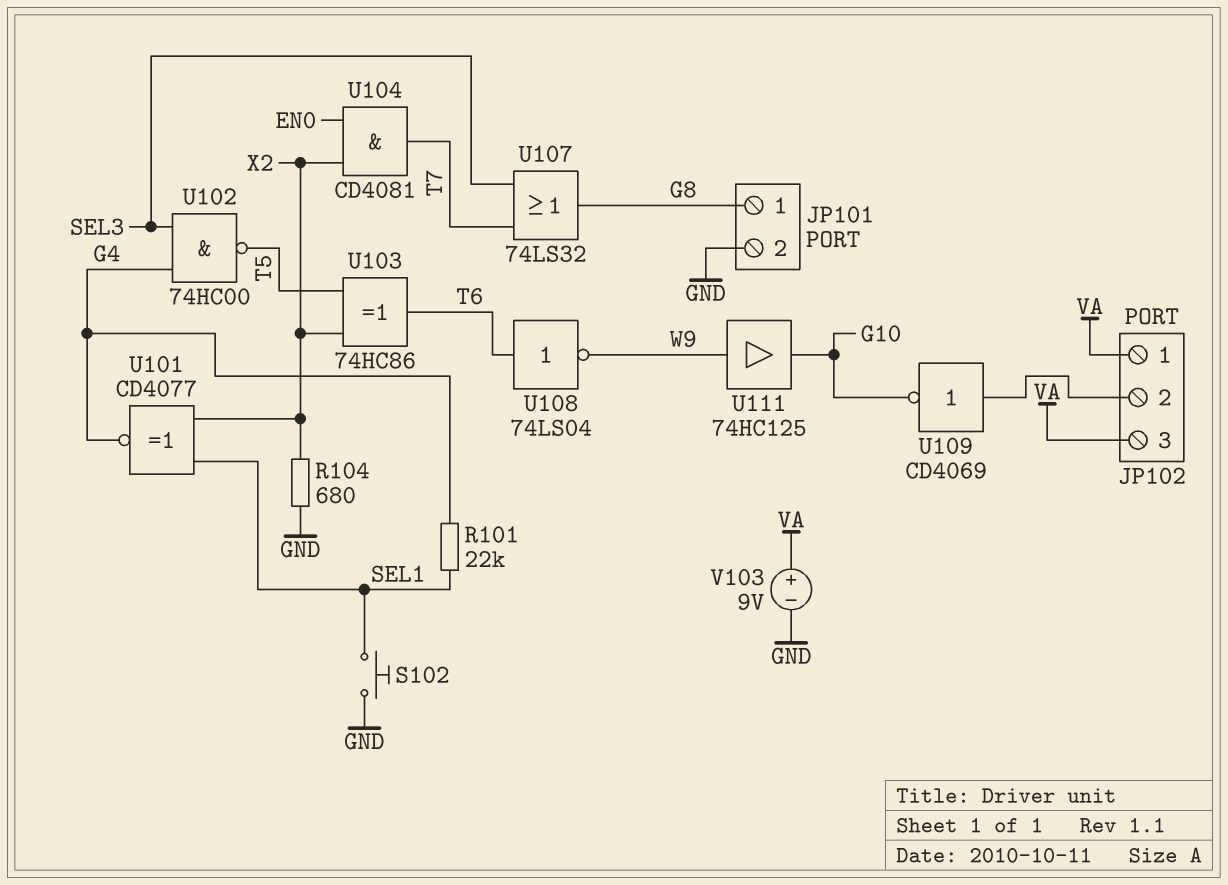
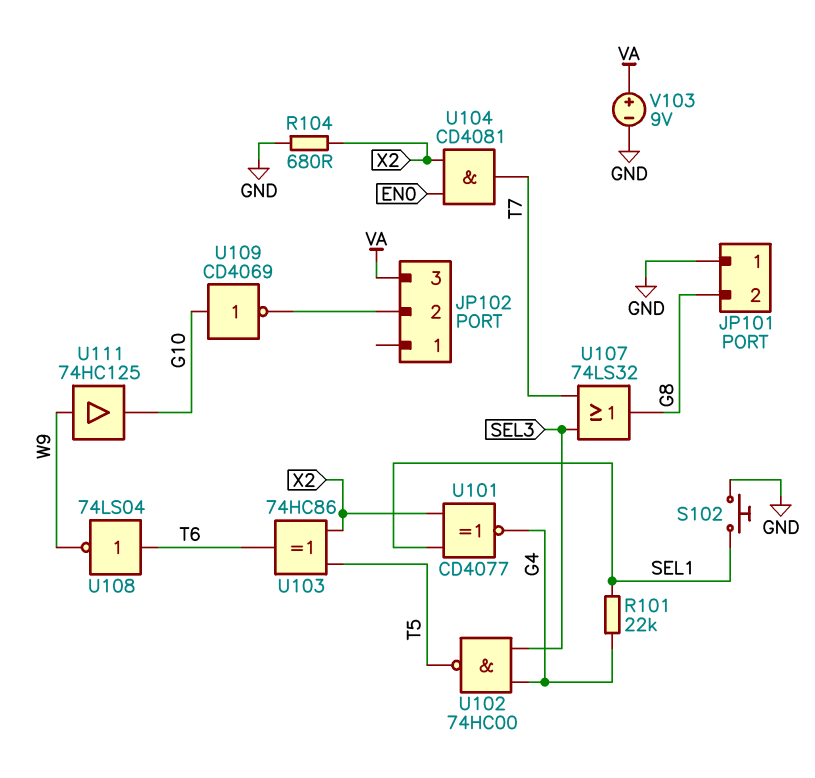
JP101 pin 1: G8 -> GND
JP101 pin 2: GND -> G8
JP102 pin 1: VA -> none
U109: NOT CD4069 (in JP102/2, out G10) -> NOT CD4069 (in G10, out JP102/2)

